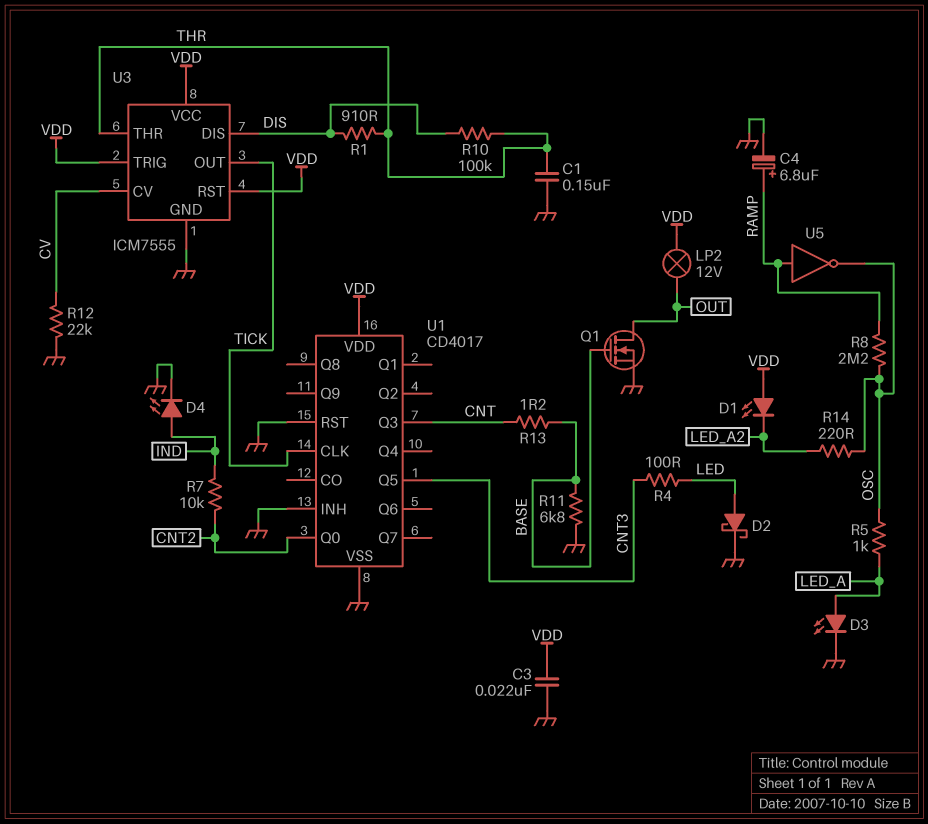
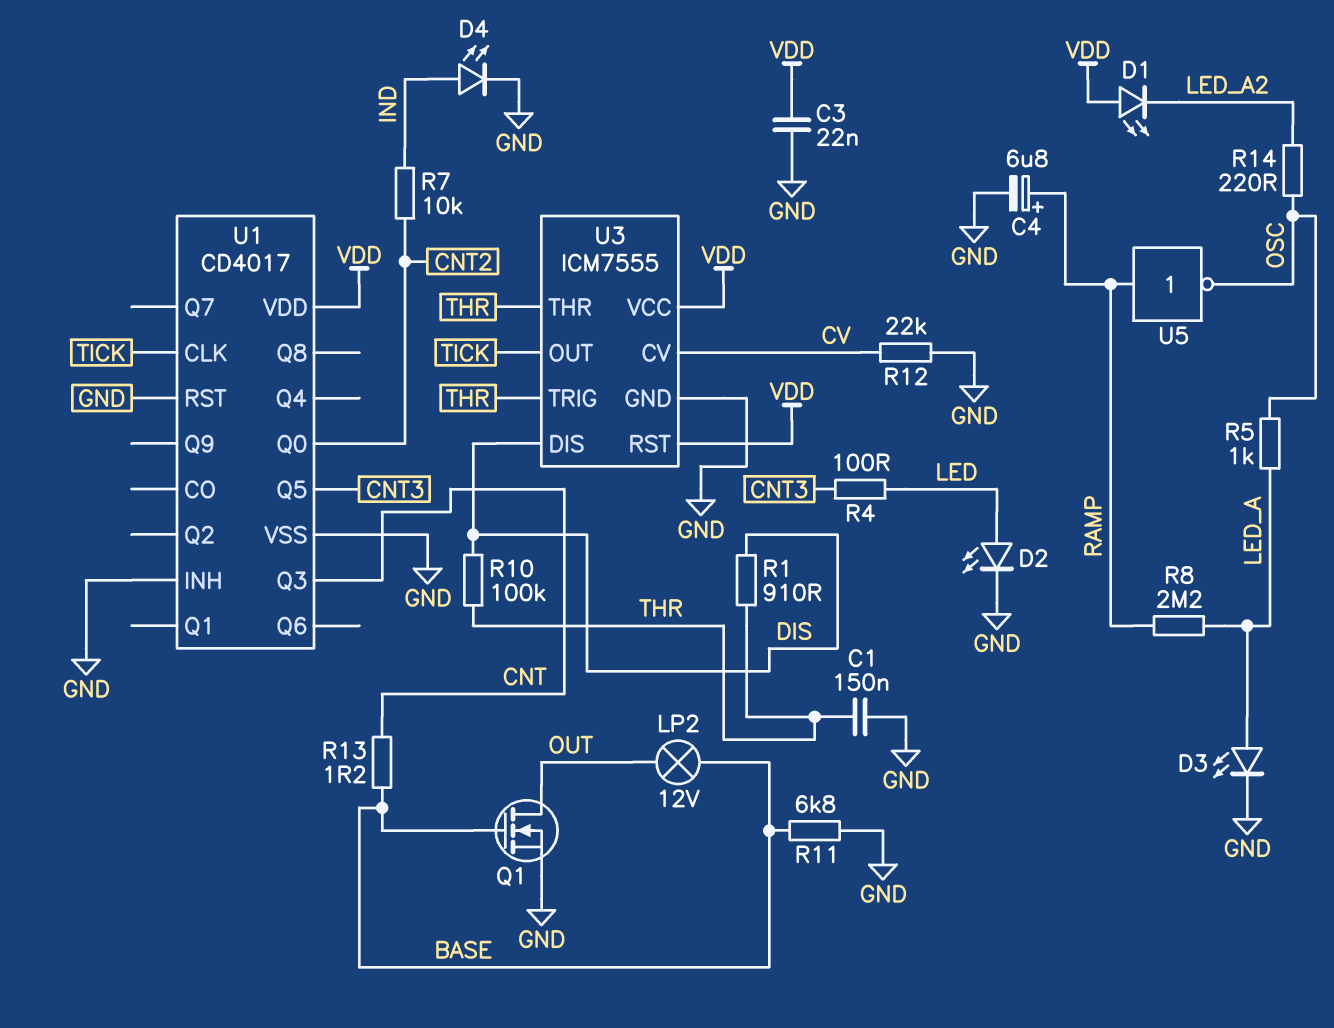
D2: schottky (A LED, K GND) -> LED (A LED, K GND)
LP2: lamp 12V (OUT, VDD) -> lamp 12V (BASE, OUT)
R8: 2.2M (OSC, RAMP) -> 2.2M (LED_A, RAMP)
U3 pin TRIG: VDD -> THR

